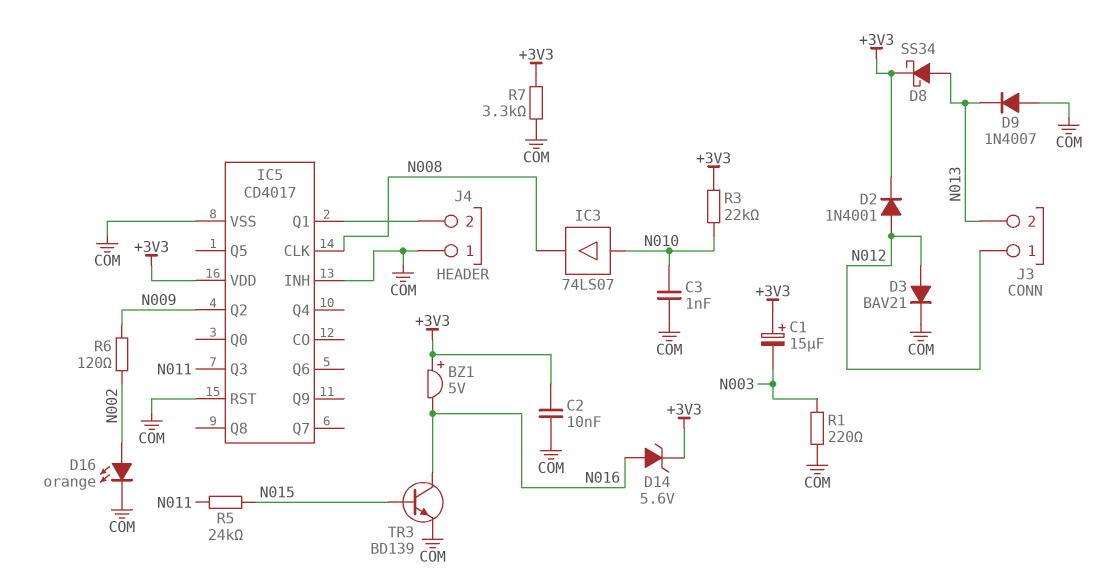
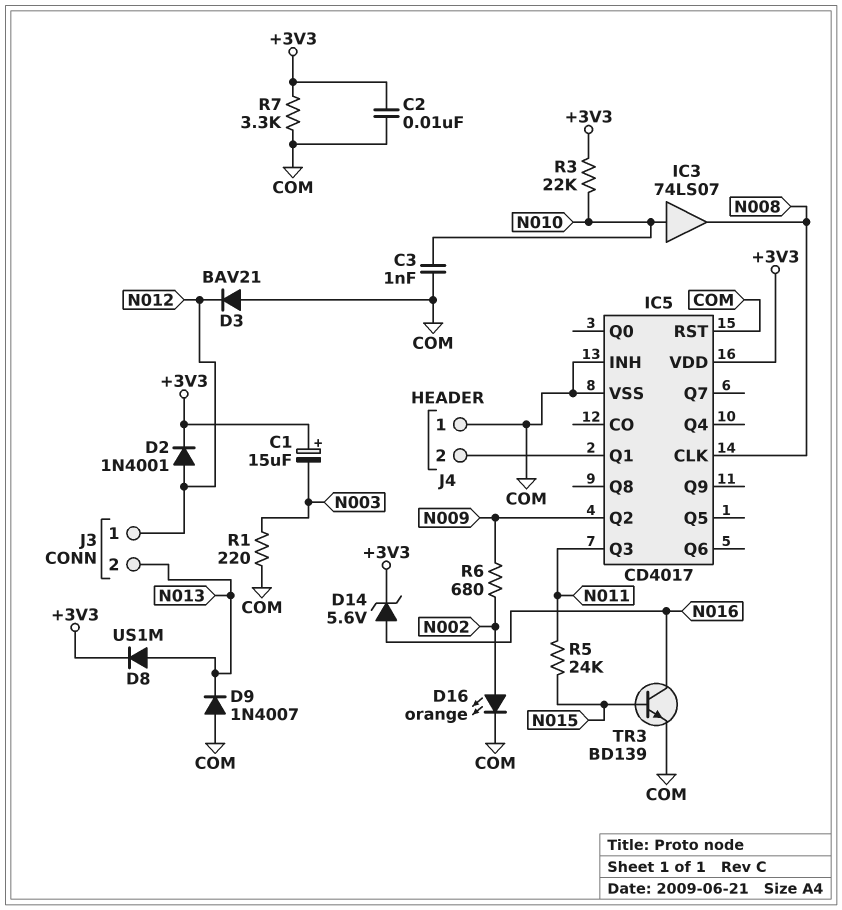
BZ1: buzzer 5V (plus +3V3, minus N016) -> none
D3: diode BAV21 (A N012, K COM) -> diode BAV21 (A COM, K N012)
D8: schottky SS34 (A N013, K +3V3) -> diode US1M (A N013, K +3V3)
R6: 120 (N002, N009) -> 680 (N002, N009)

